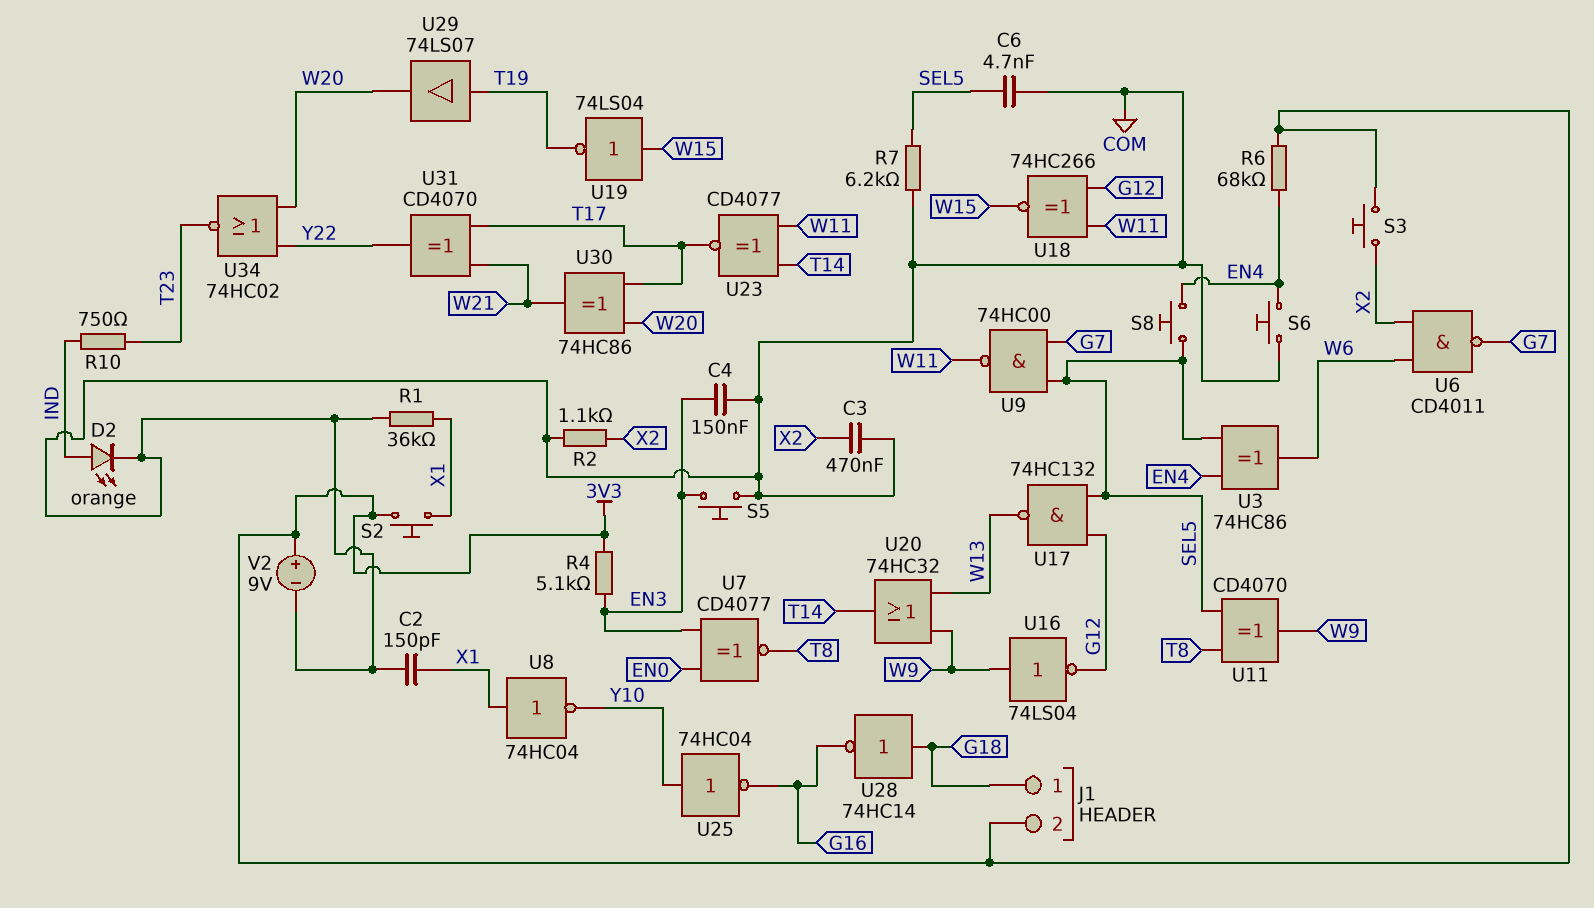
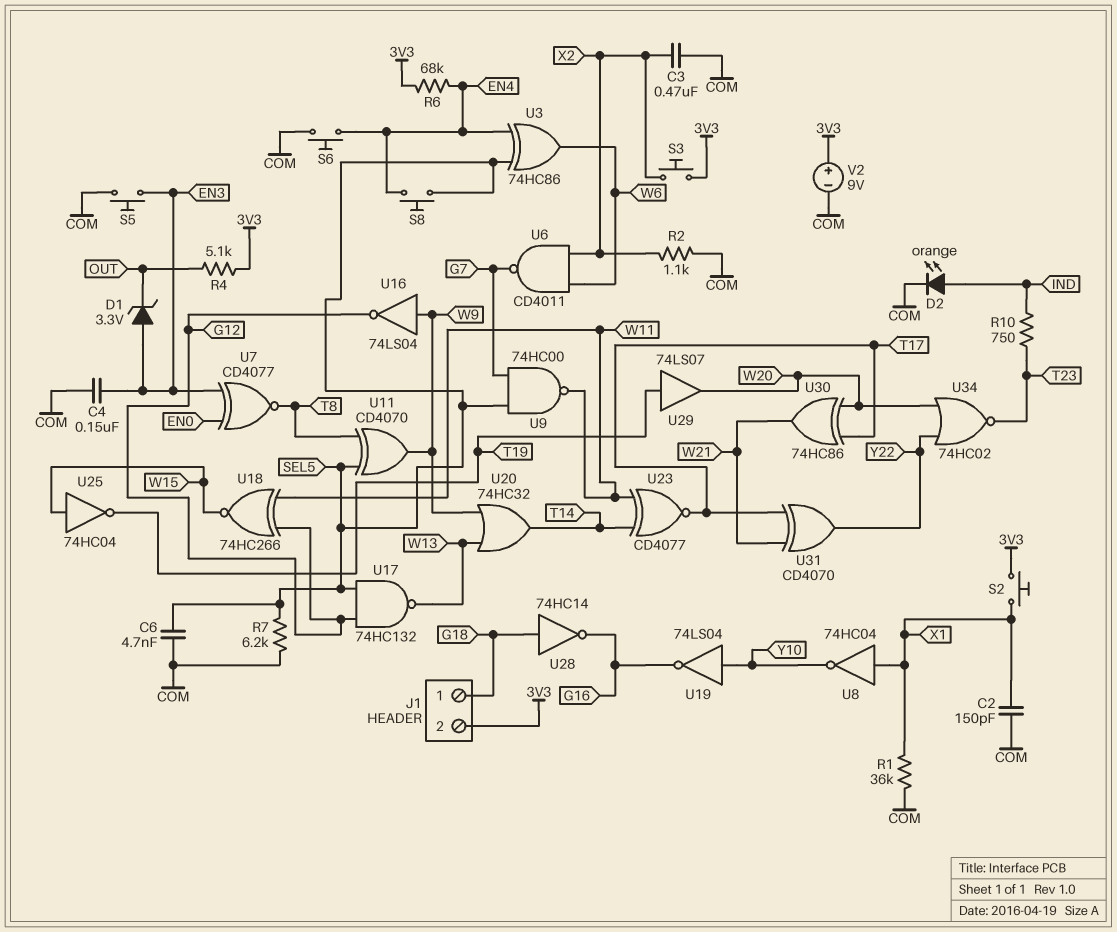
D1: none -> zener 3.3V (A EN3, K OUT)
R4: 5.1k (3V3, EN3) -> 5.1k (3V3, OUT)
U19: NOT 74LS04 (in W15, out T19) -> NOT 74LS04 (in Y10, out G16)
U25: NOT 74HC04 (in Y10, out G16) -> NOT 74HC04 (in W15, out T19)

